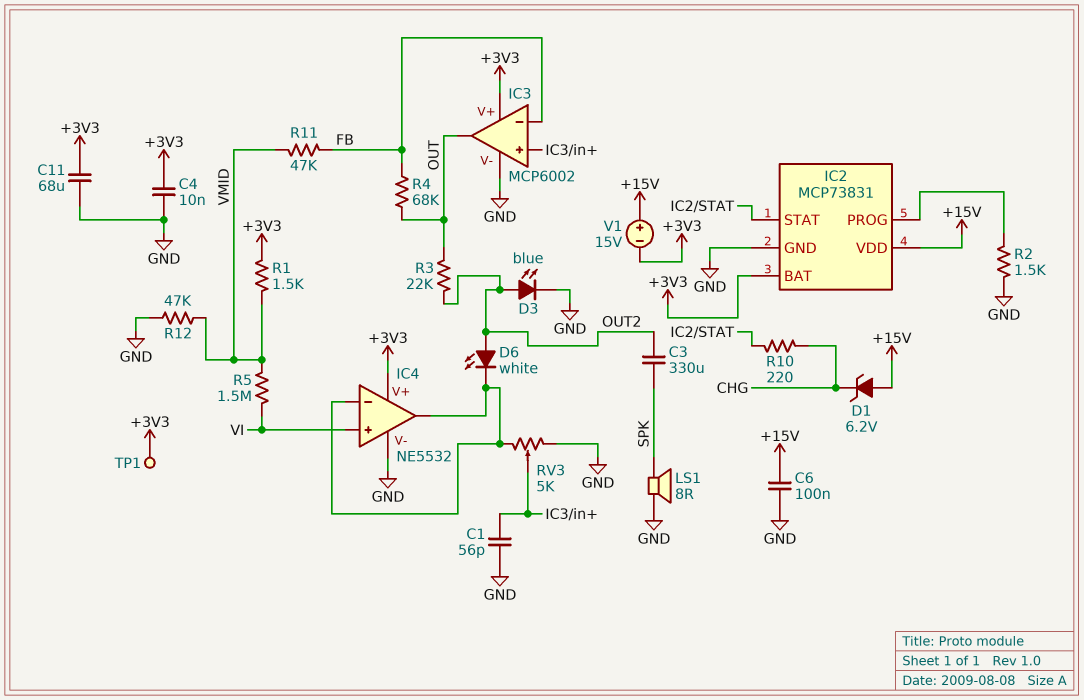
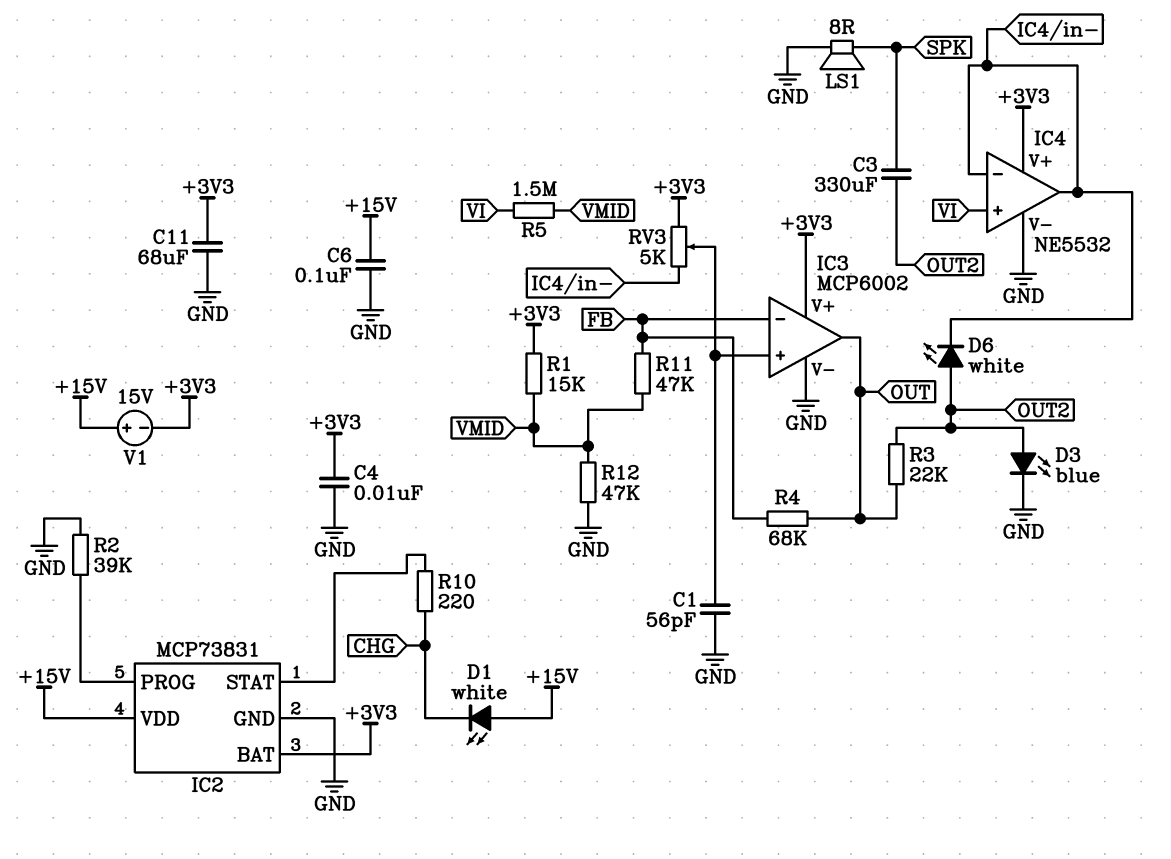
D1: zener 6.2V (A +15V, K CHG) -> LED white (A +15V, K CHG)
R1: 1.5k (+3V3, VMID) -> 15k (+3V3, VMID)
R2: 1.5k (GND, IC2/PROG) -> 39k (GND, IC2/PROG)
RV3: 5k (GND, IC4/in-, wiper IC3/in+) -> 5k (+3V3, IC4/in-, wiper IC3/in+)
TP1: test point (+3V3) -> none

